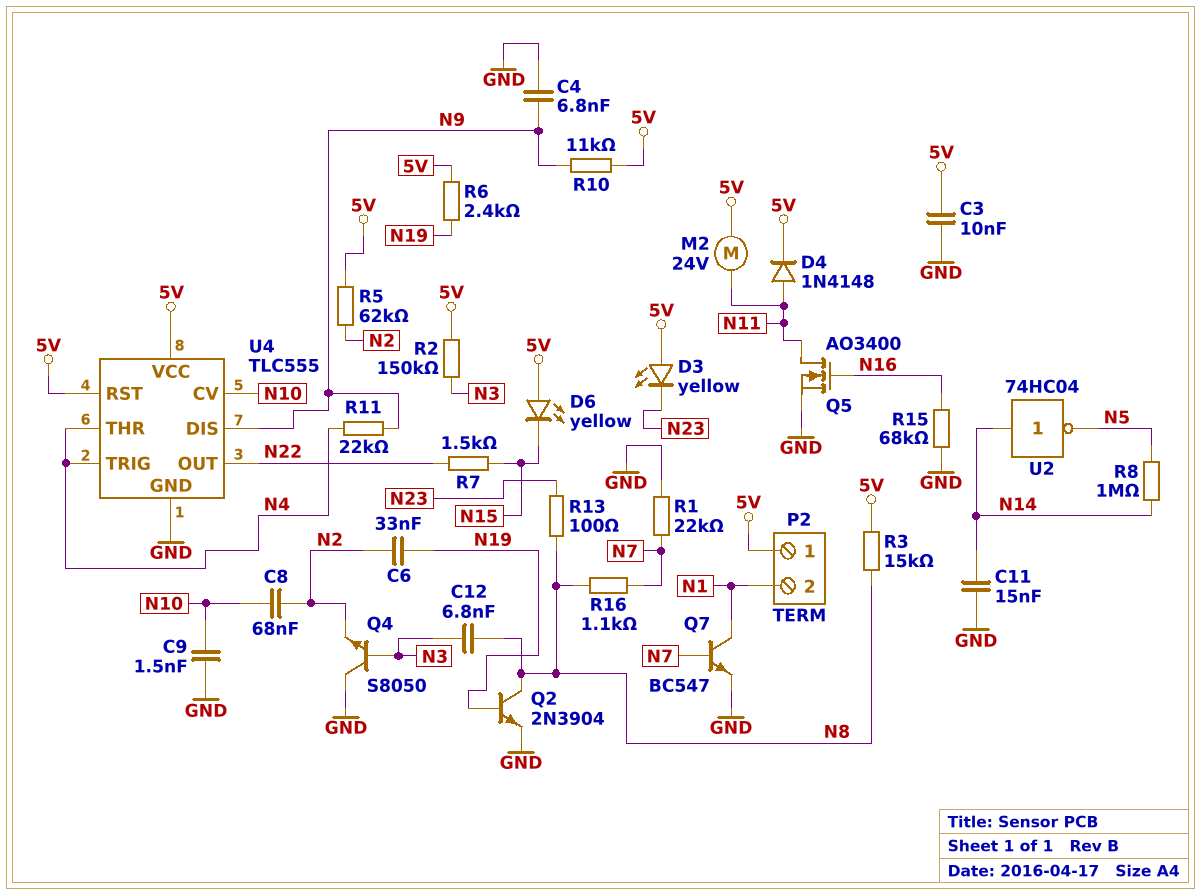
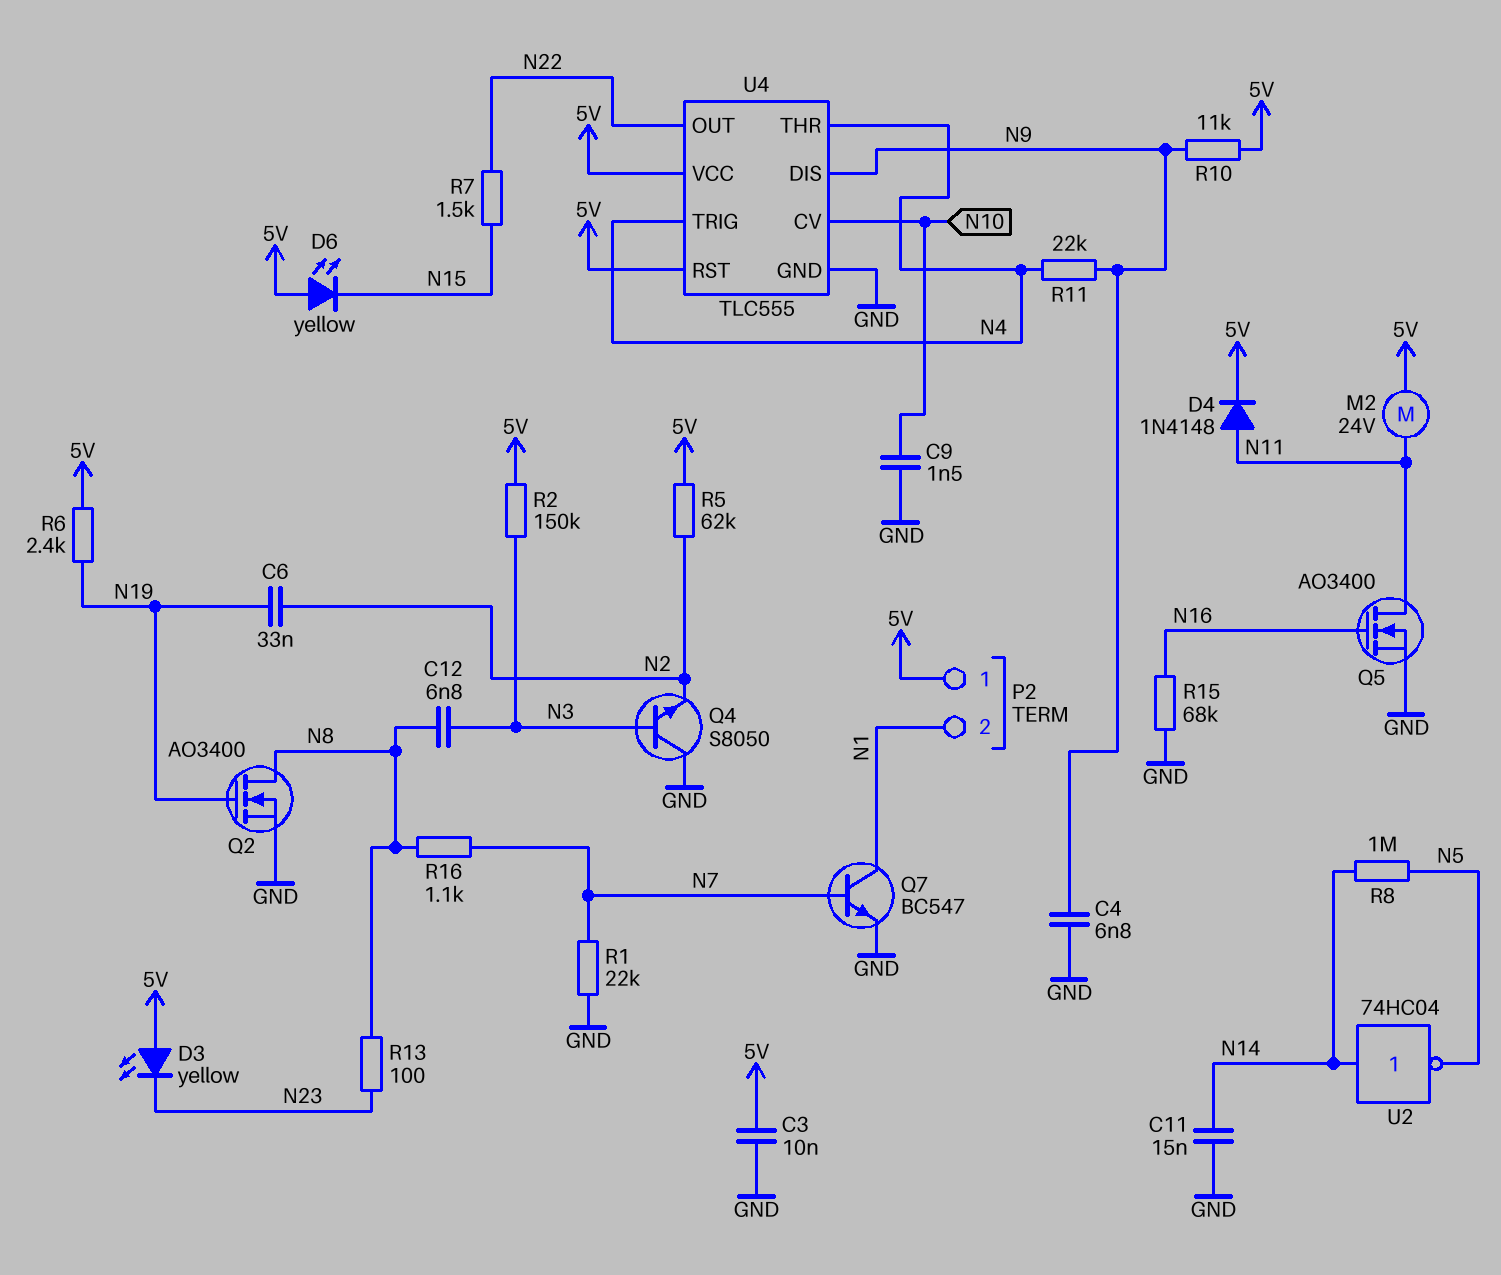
C8: 68nF (N2, N10) -> none
Q2: NPN 2N3904 (B N19, C N8, E GND) -> NMOS AO3400 (G N19, D N8, S GND)
R3: 15k (5V, N8) -> none

